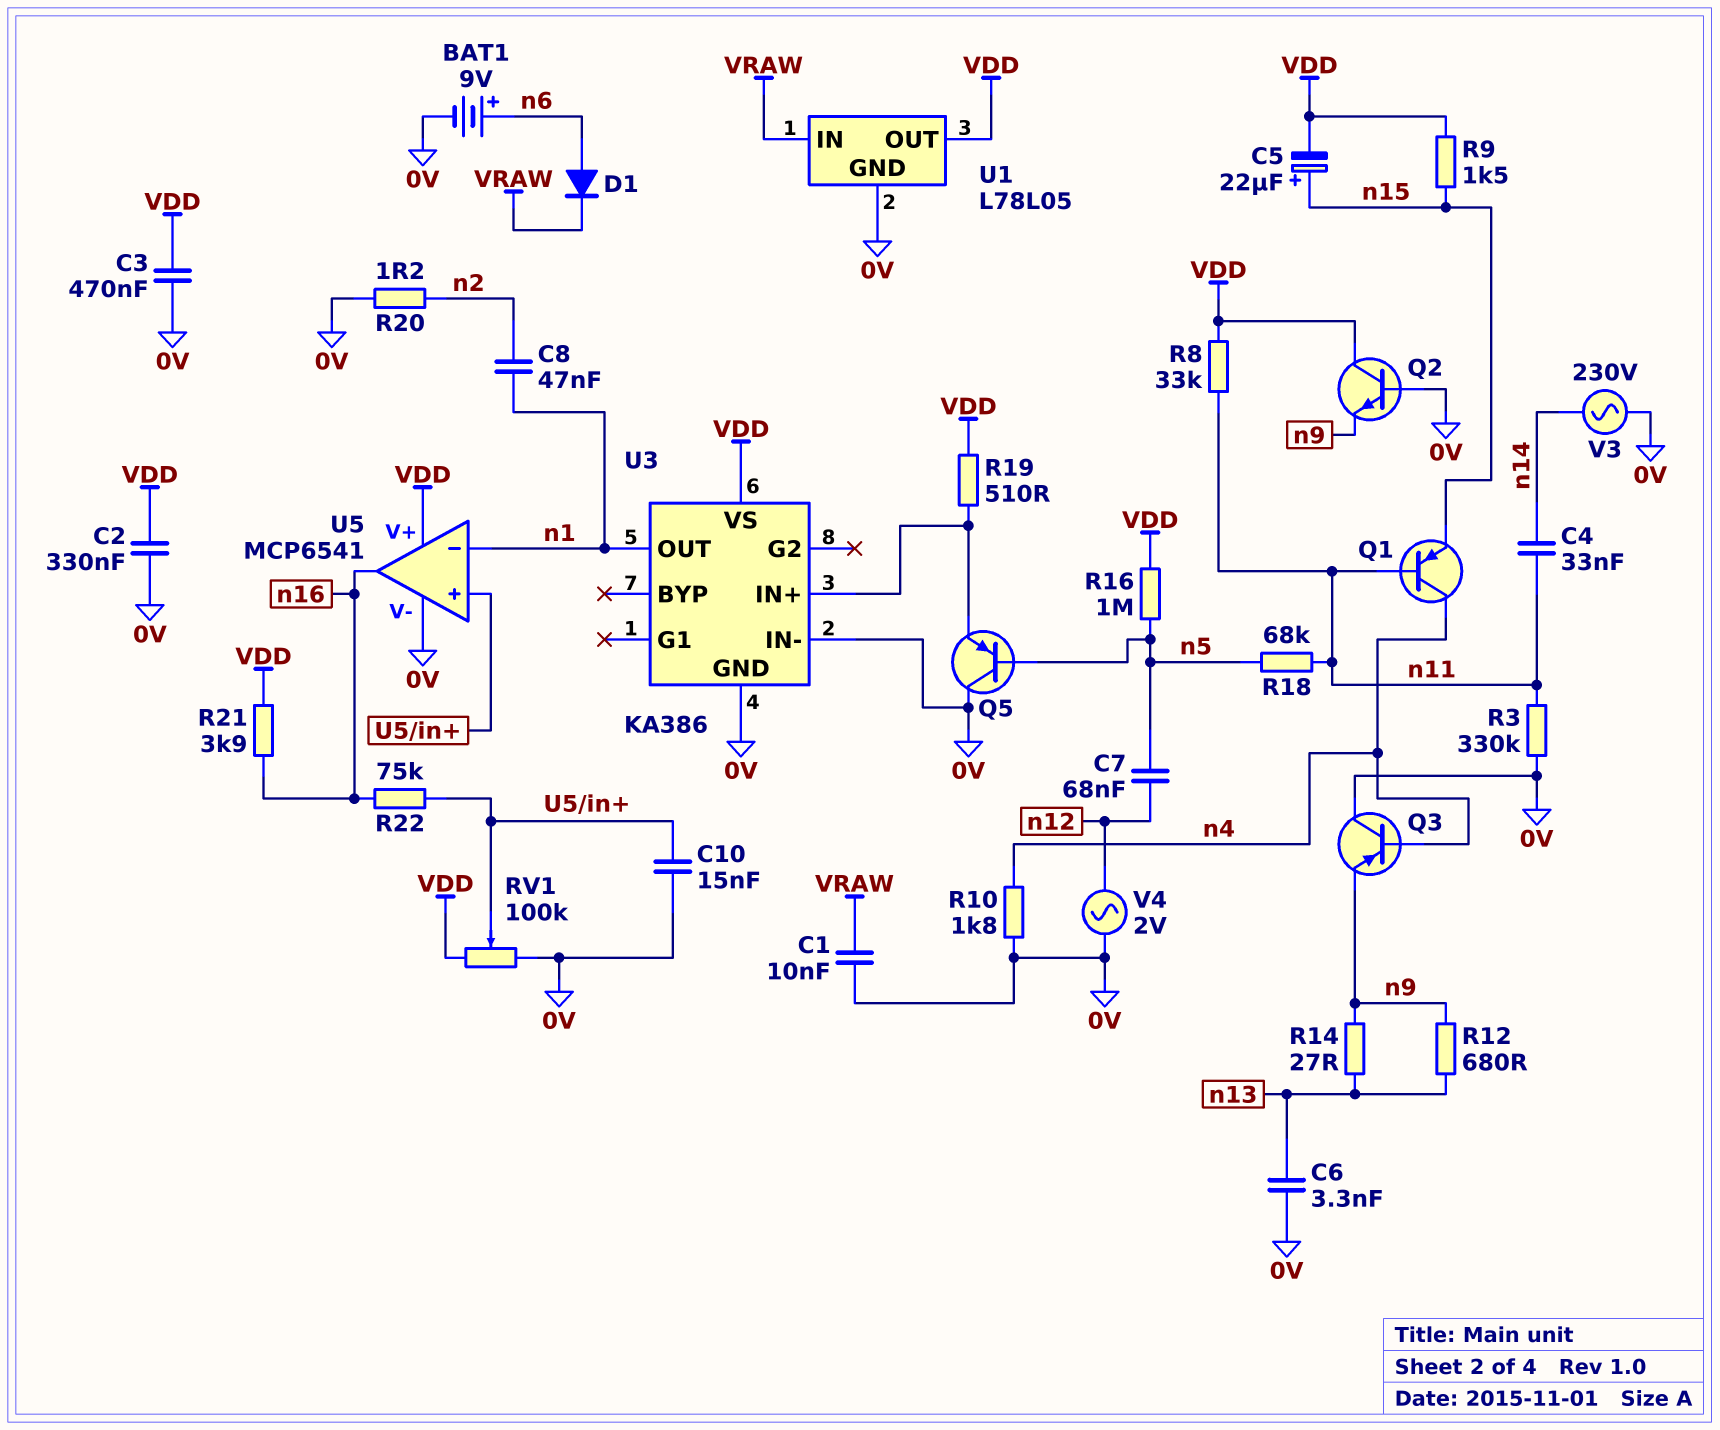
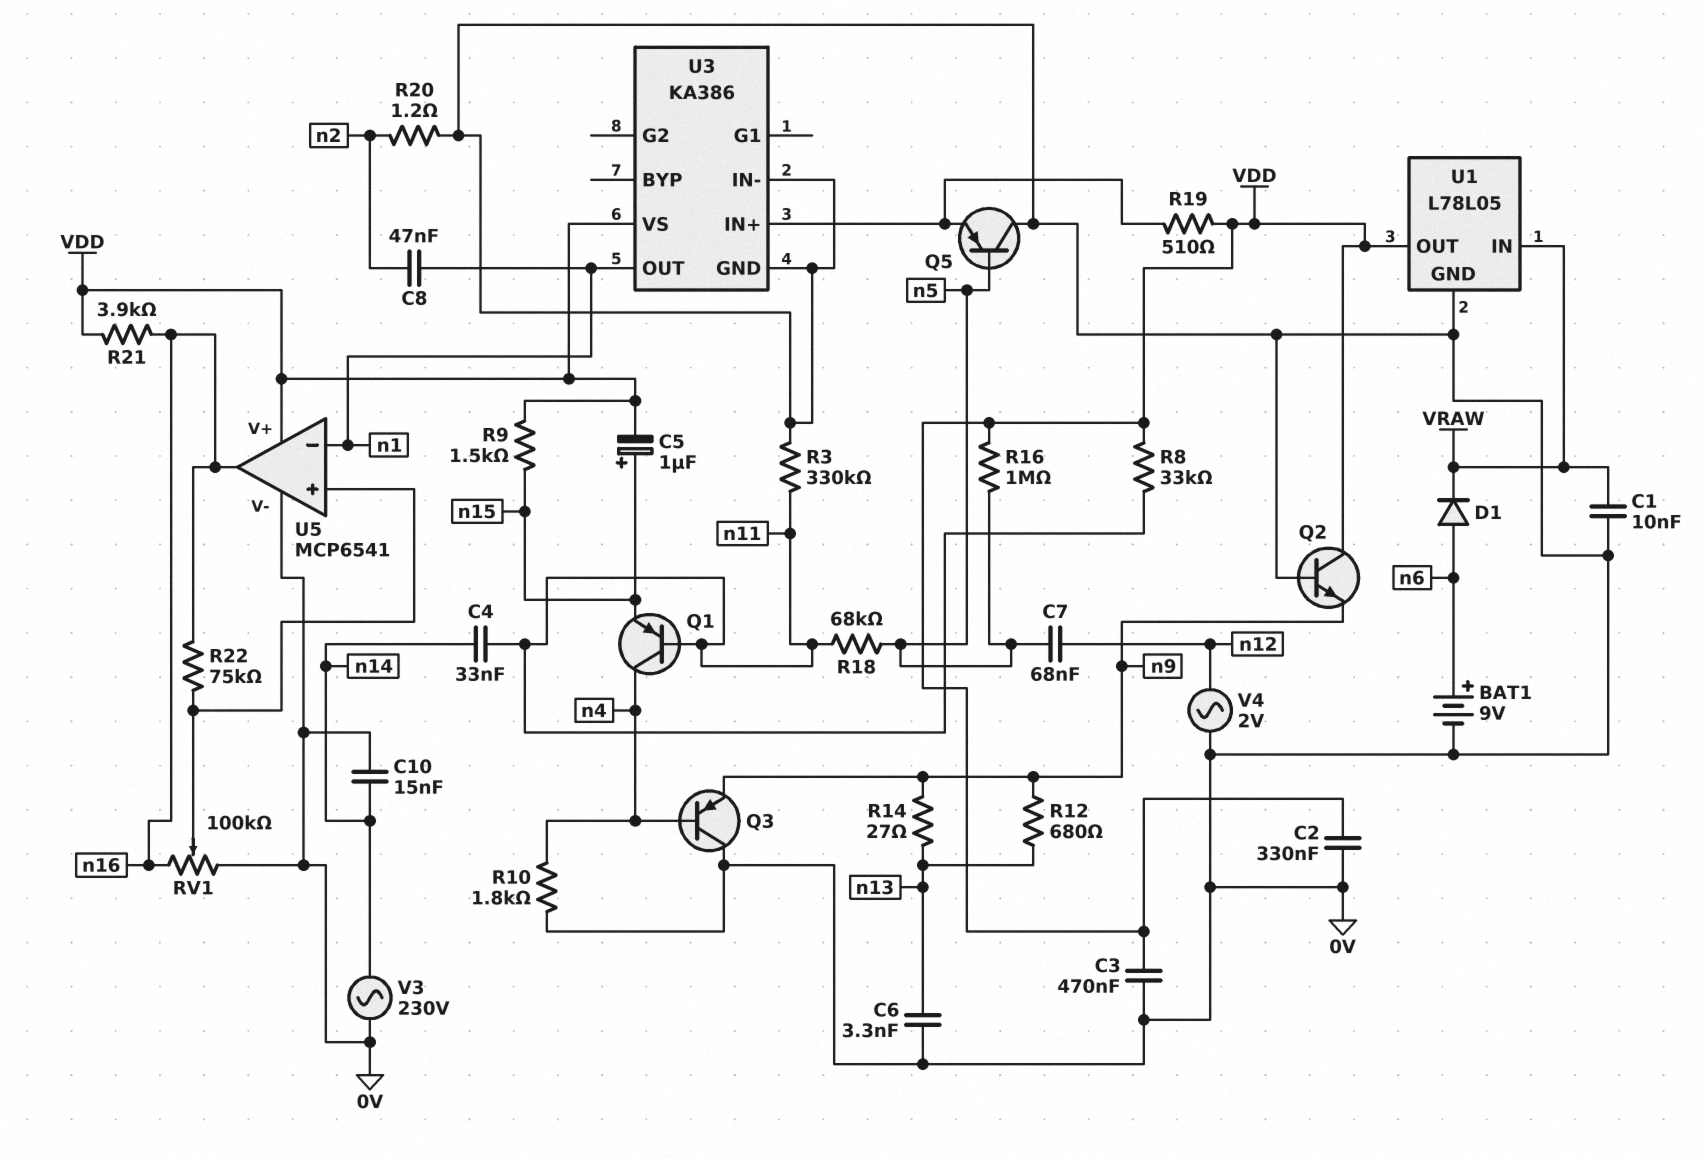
C5: 22uF (plus n15, minus VDD) -> 1uF (plus n15, minus VDD)
C10: 15nF (0V, U5/in+) -> 15nF (0V, n14)
RV1: 100k (0V, VDD, wiper U5/in+) -> 100k (0V, n16, wiper U5/in+)

